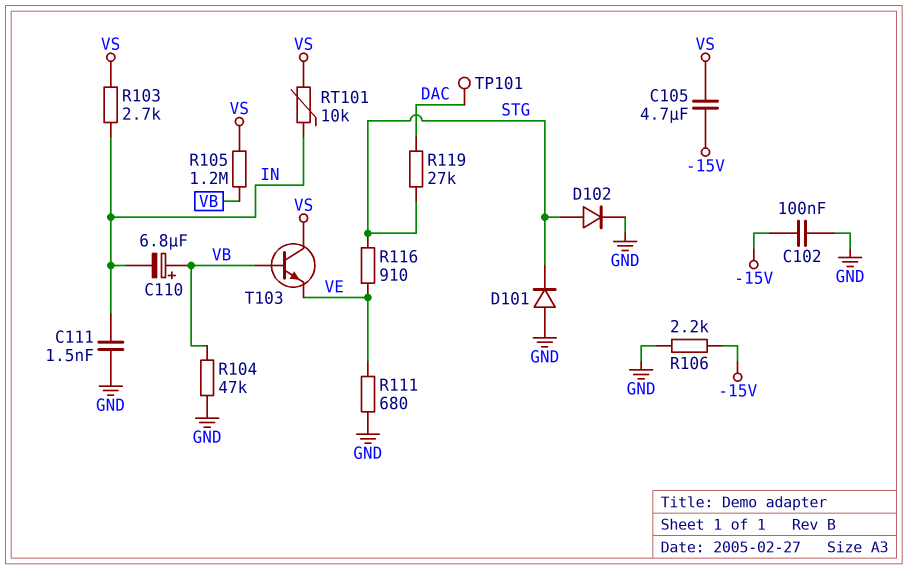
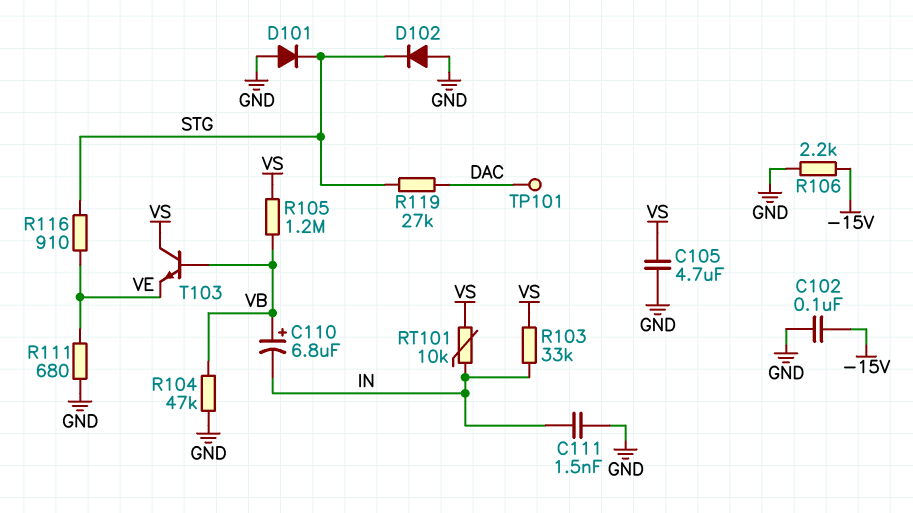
C105: 4.7uF (-15V, VS) -> 4.7uF (GND, VS)
D102: diode (A STG, K GND) -> diode (A GND, K STG)
R103: 2.7k (IN, VS) -> 33k (IN, VS)

